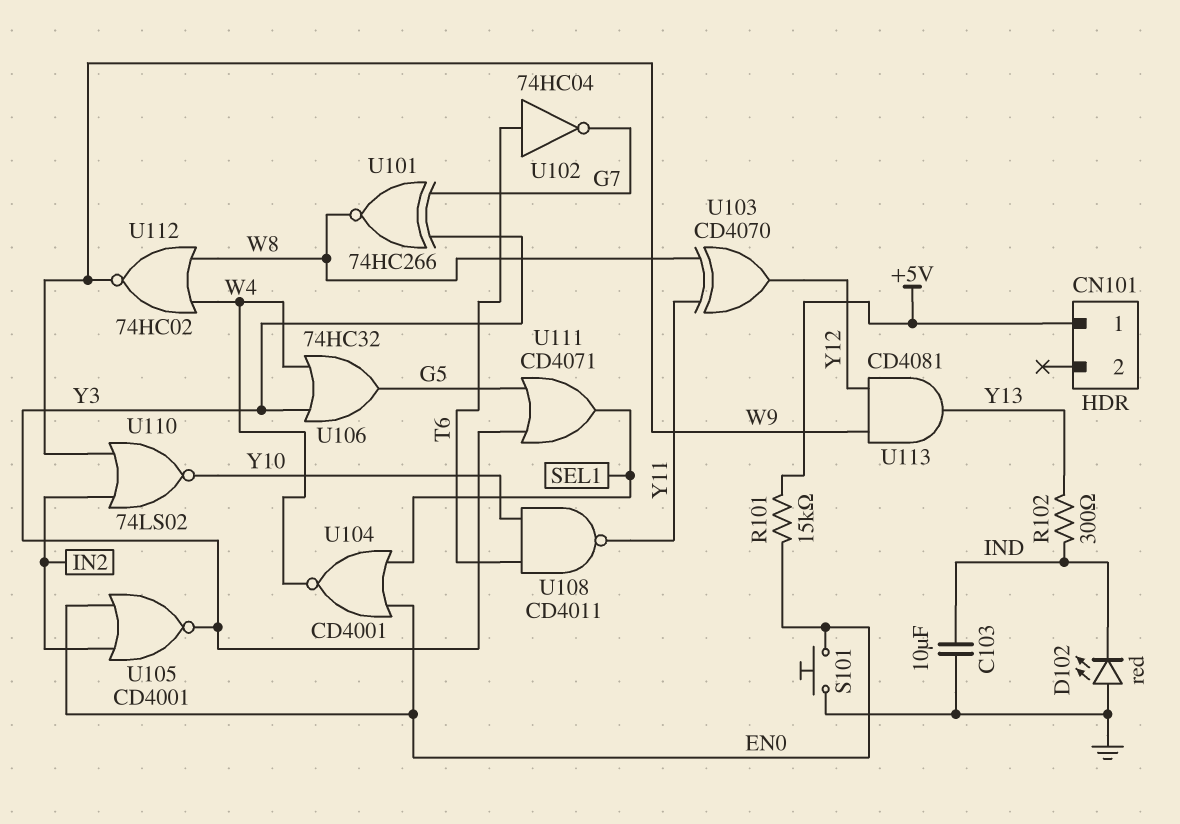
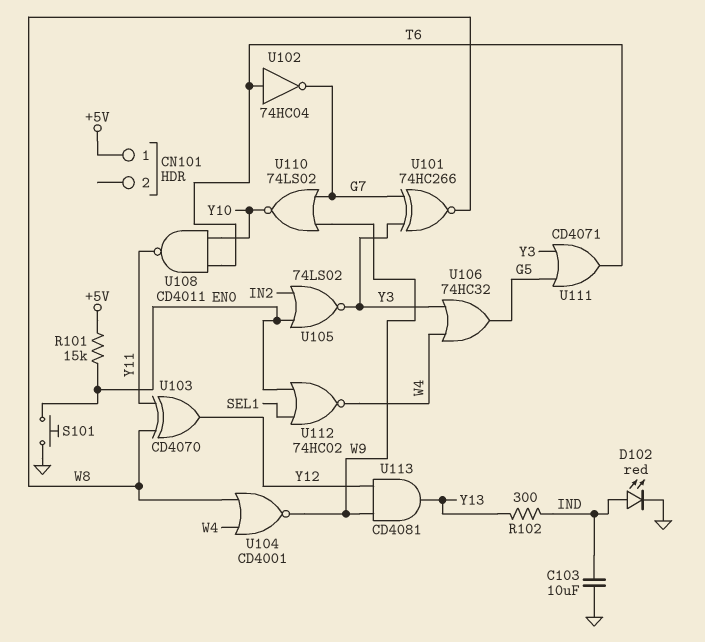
D102: LED red (A GND, K IND) -> LED red (A IND, K GND)
U104: NOR CD4001 (in EN0, in SEL1, out W4) -> NOR CD4001 (in W4, in W8, out W9)
U105: NOR CD4001 (in EN0, in IN2, out Y3) -> NOR 74LS02 (in EN0, in IN2, out Y3)
U110: NOR 74LS02 (in IN2, in W9, out Y10) -> NOR 74LS02 (in G7, in W9, out Y10)
U111: OR CD4071 (in G5, in Y3, out SEL1) -> OR CD4071 (in G5, in Y3, out T6)
U112: NOR 74HC02 (in W4, in W8, out W9) -> NOR 74HC02 (in EN0, in SEL1, out W4)

